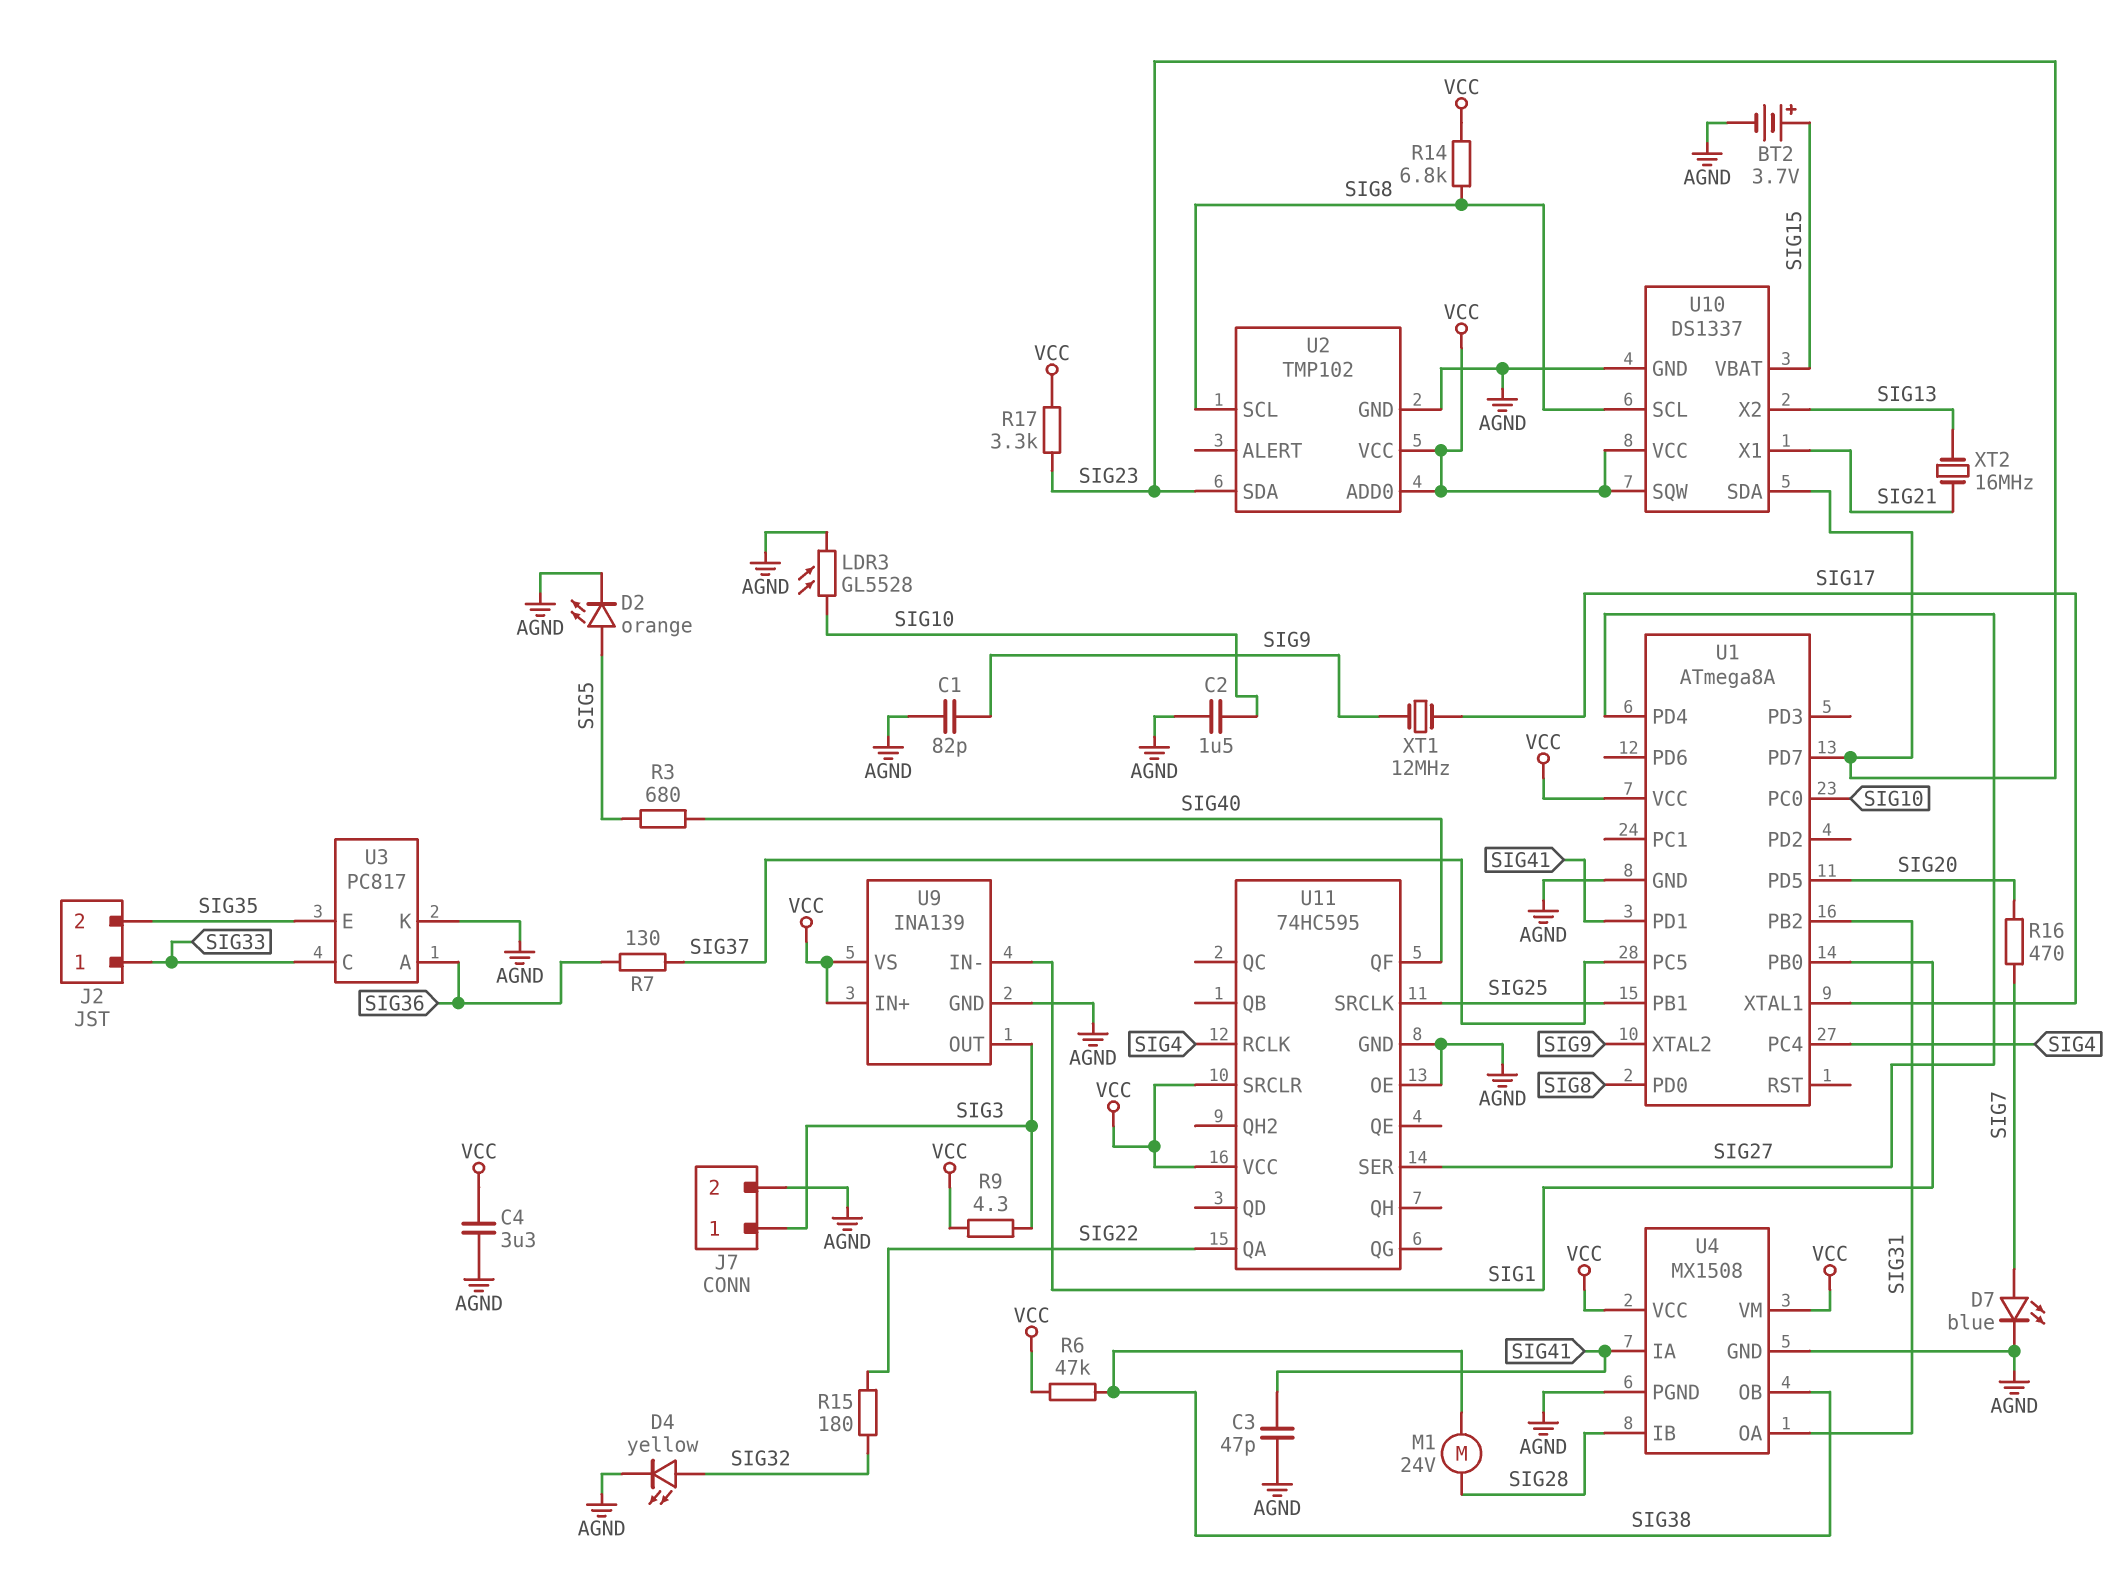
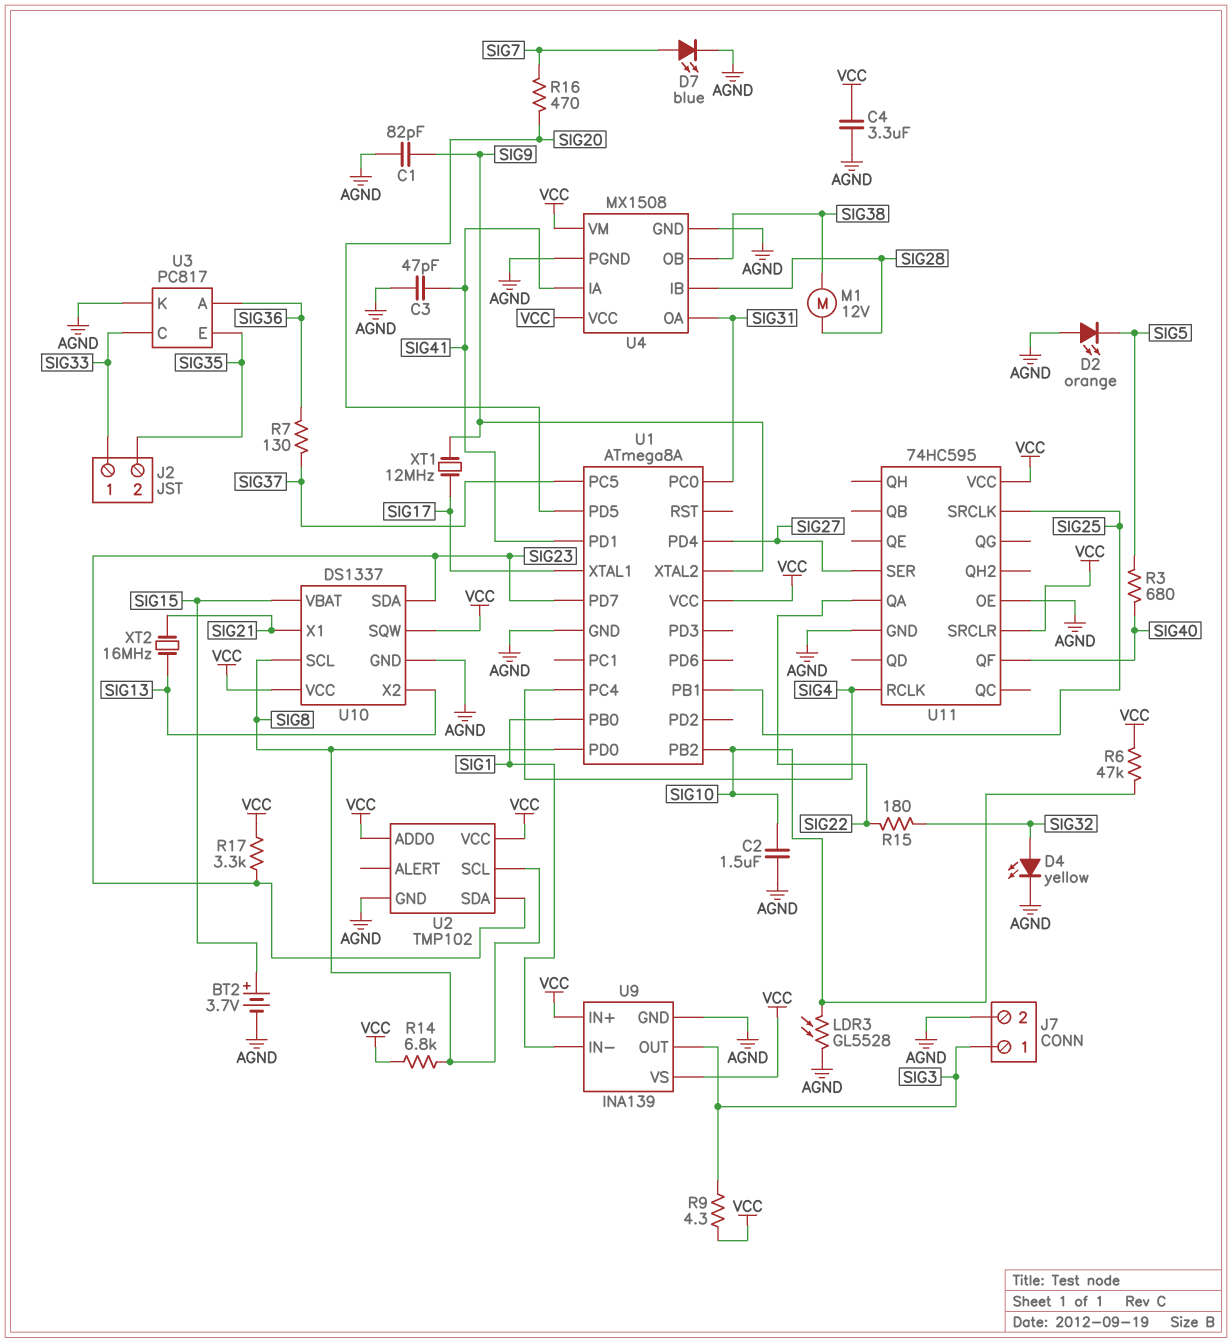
D2: LED orange (A SIG5, K AGND) -> LED orange (A AGND, K SIG5)
M1: motor 24V (SIG28, SIG38) -> motor 12V (SIG28, SIG38)
R6: 47k (SIG38, VCC) -> 47k (SIG10, VCC)
U1 pin PB2: SIG31 -> SIG10
U1 pin PC0: SIG10 -> SIG31

